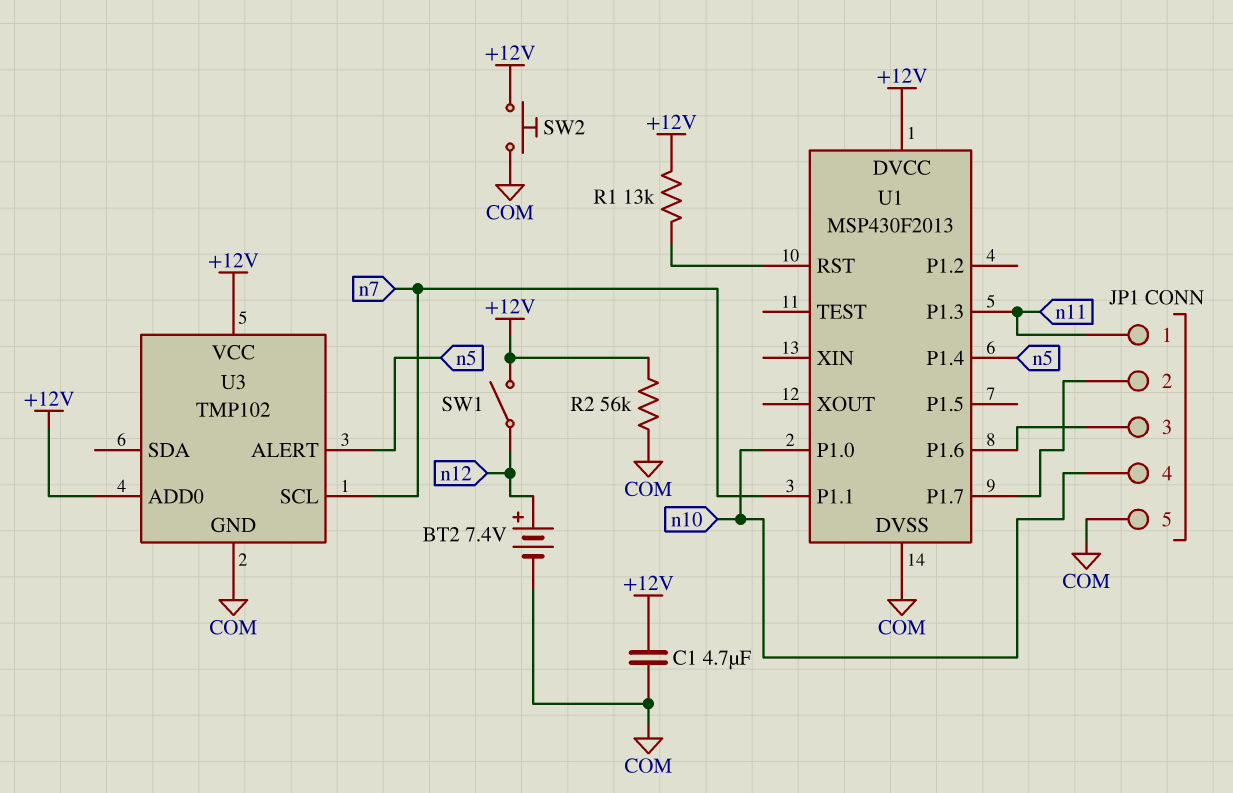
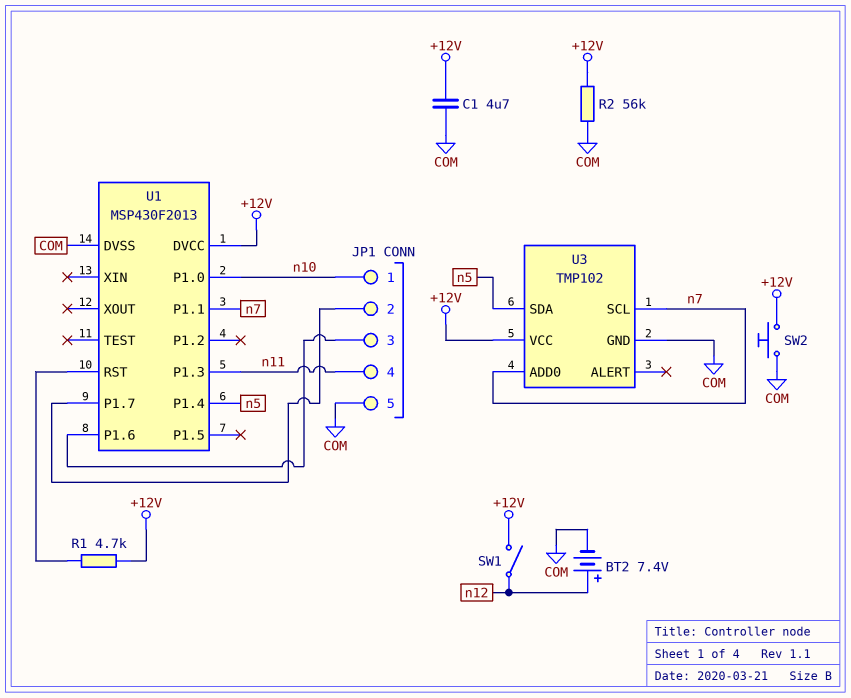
JP1 pin 1: n11 -> n10
JP1 pin 4: n10 -> n11
R1: 13k (+12V, U1/RST) -> 4.7k (+12V, U1/RST)
U3 pin ADD0: +12V -> n7
U3 pin ALERT: n5 -> none
U3 pin SDA: none -> n5

